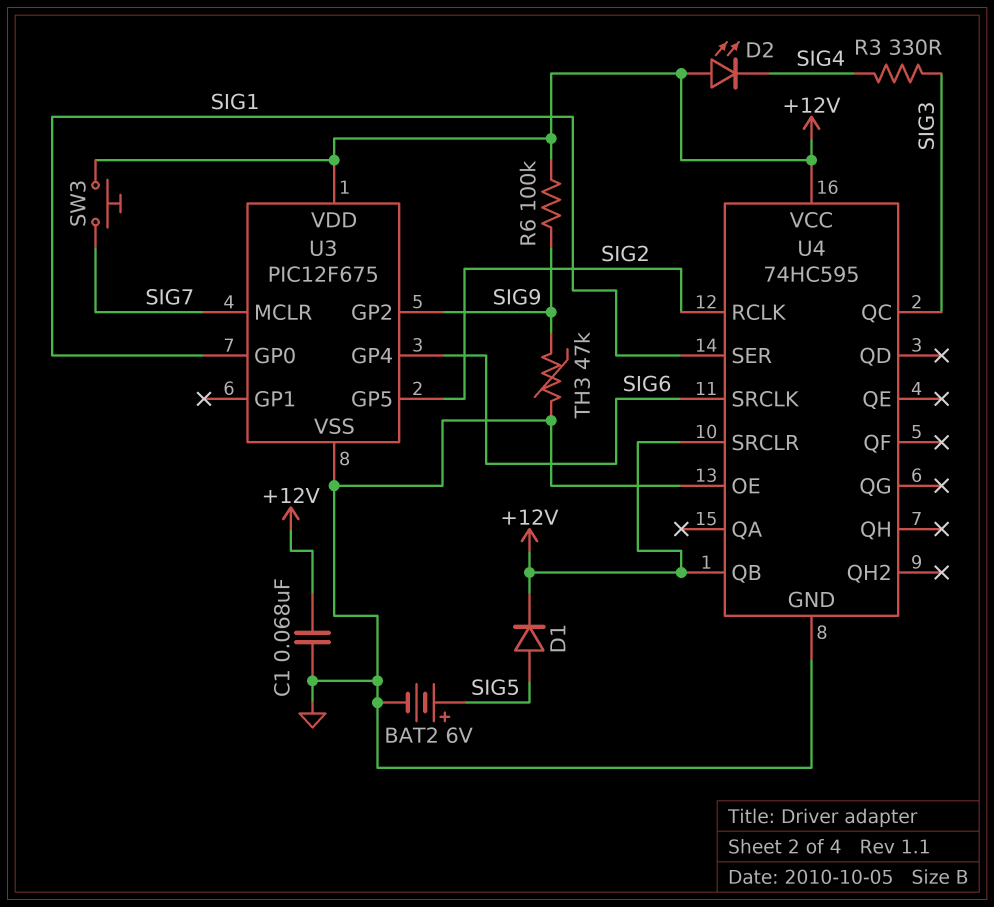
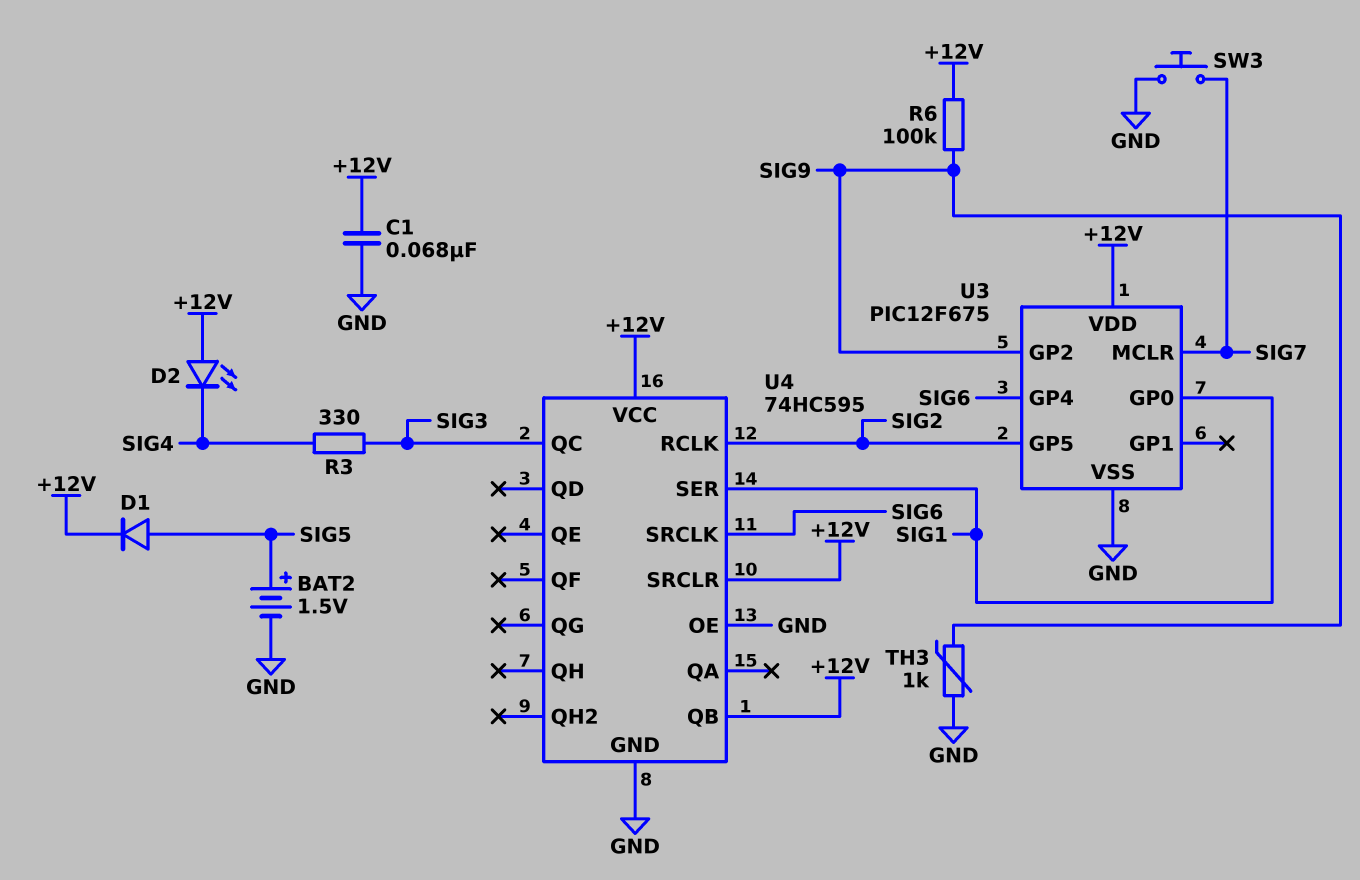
BAT2: 6V (plus SIG5, minus GND) -> 1.5V (plus SIG5, minus GND)
SW3: button (+12V, SIG7) -> button (GND, SIG7)
TH3: 47k (GND, SIG9) -> 1k (GND, SIG9)

